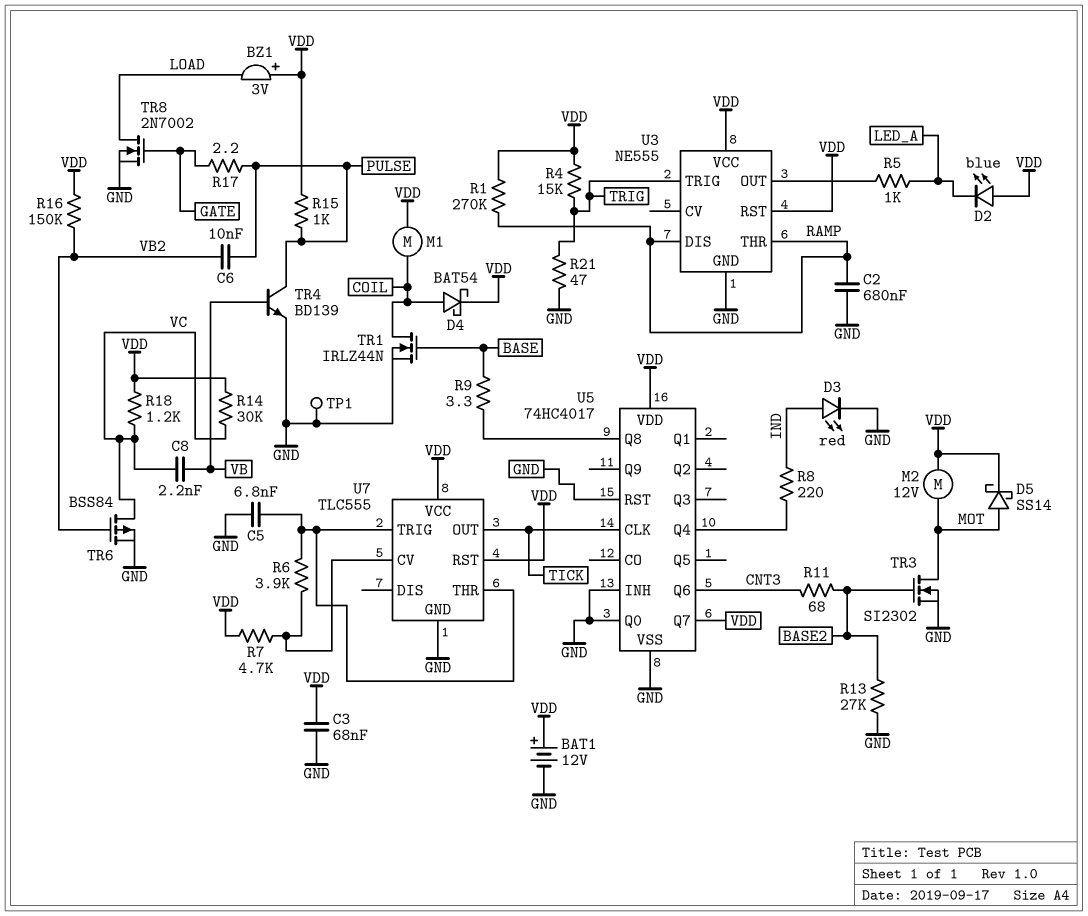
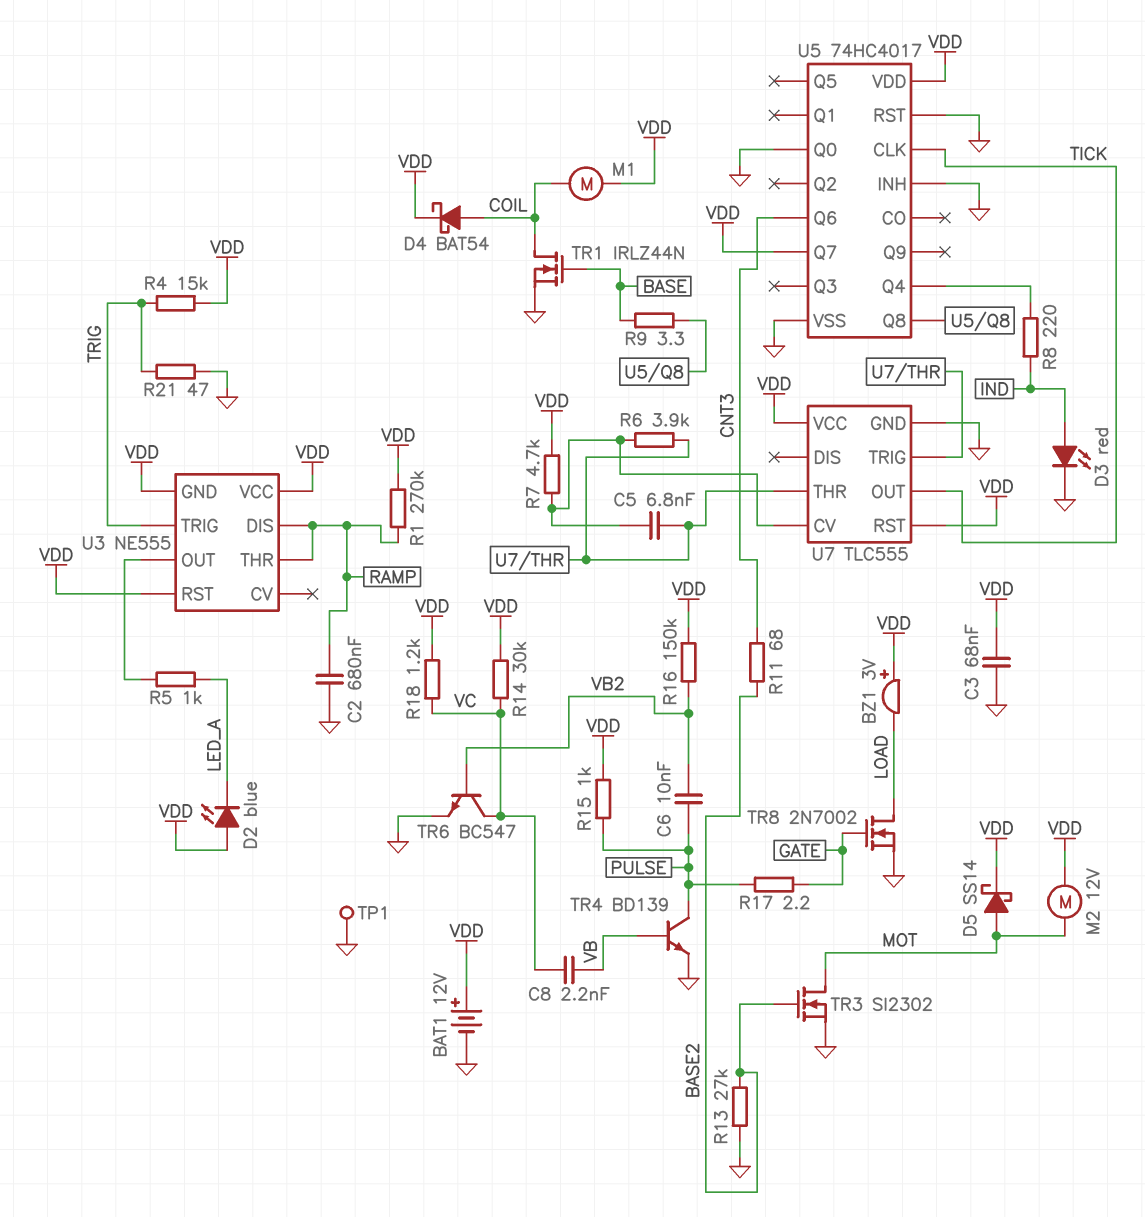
C5: 6.8nF (GND, U7/THR) -> 6.8nF (U7/CV, U7/THR)
TR6: PMOS BSS84 (G VB2, D VC, S GND) -> NPN BC547 (B VB2, C VC, E GND)
U3 pin GND: GND -> VDD

